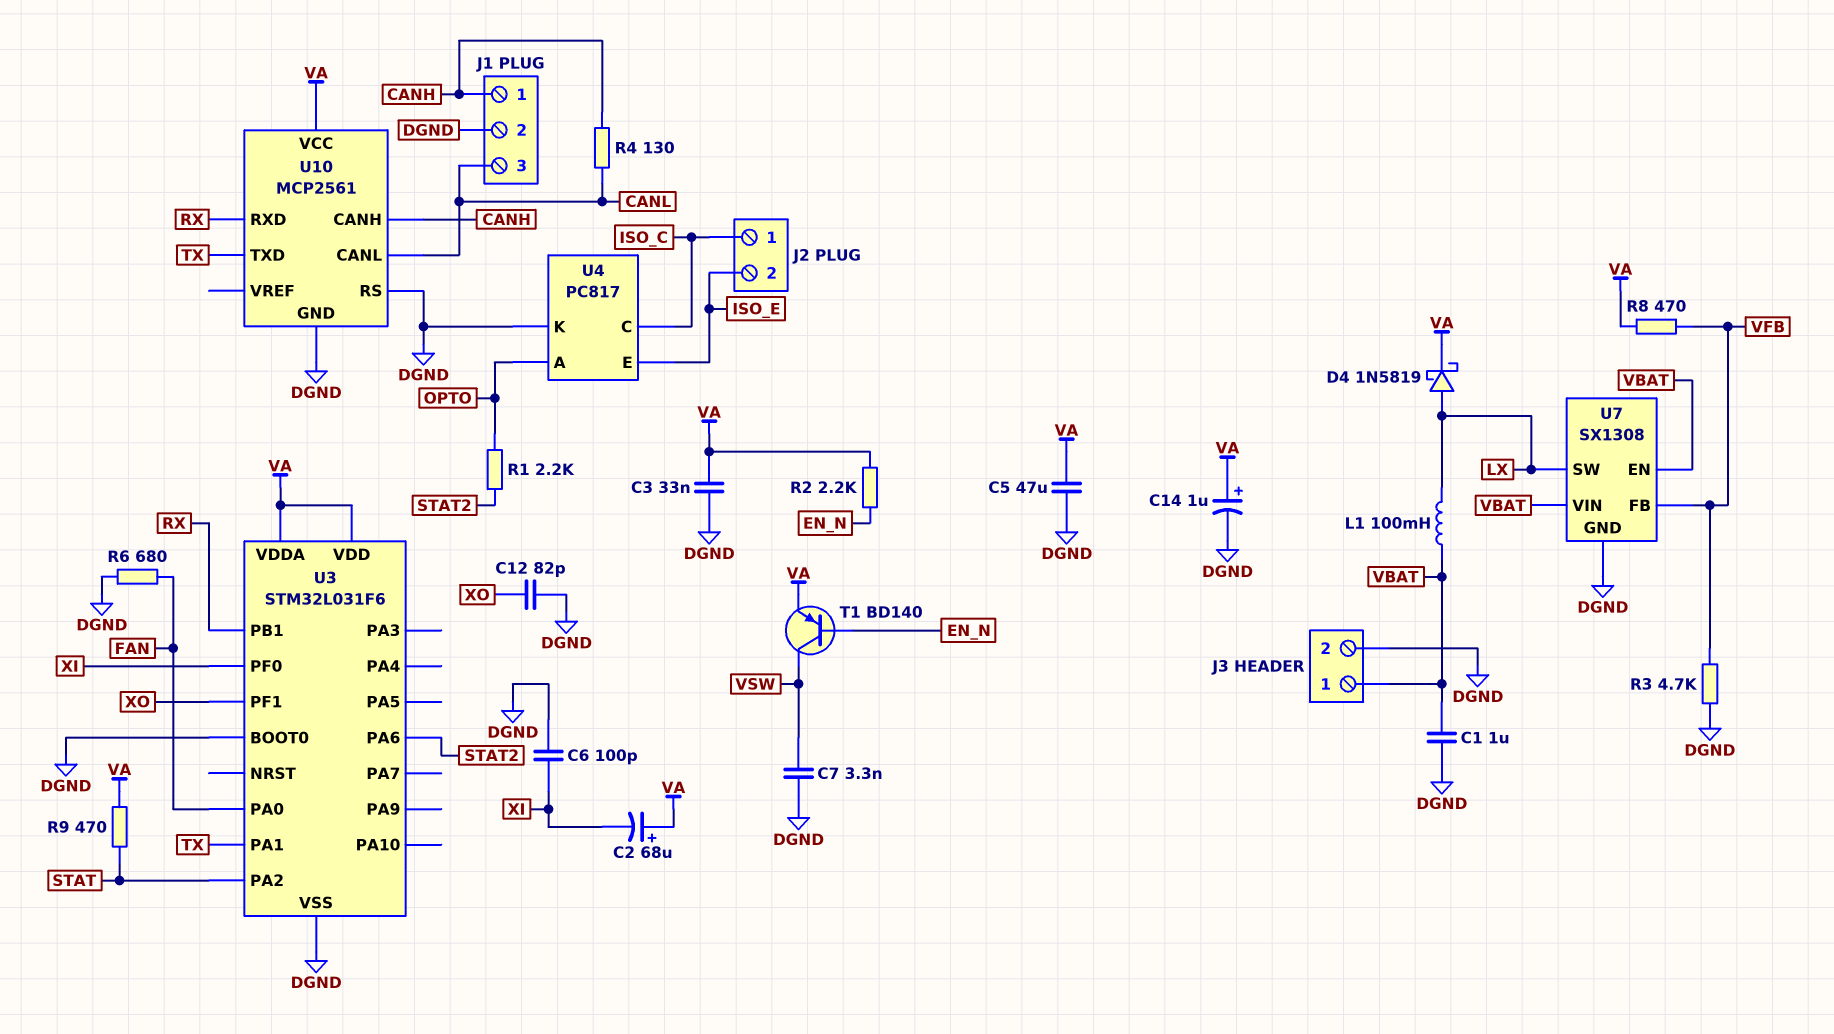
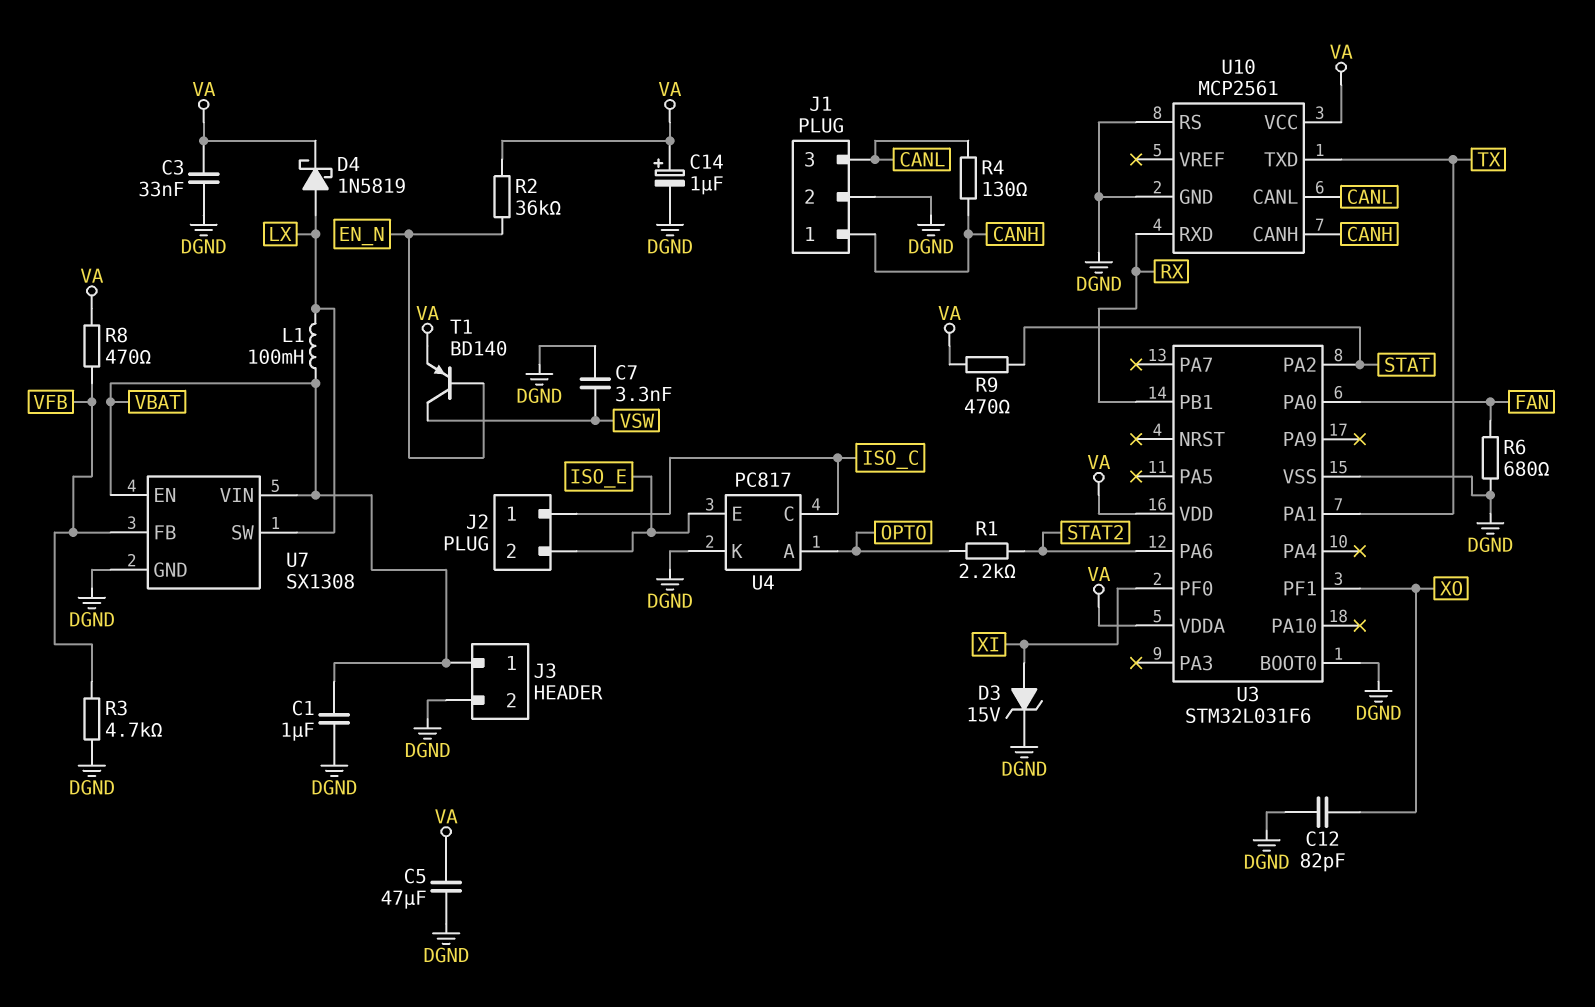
C2: 68uF (plus VA, minus XI) -> none
C6: 100pF (DGND, XI) -> none
D3: none -> zener 15V (A XI, K DGND)
R2: 2.2k (EN_N, VA) -> 36k (EN_N, VA)

